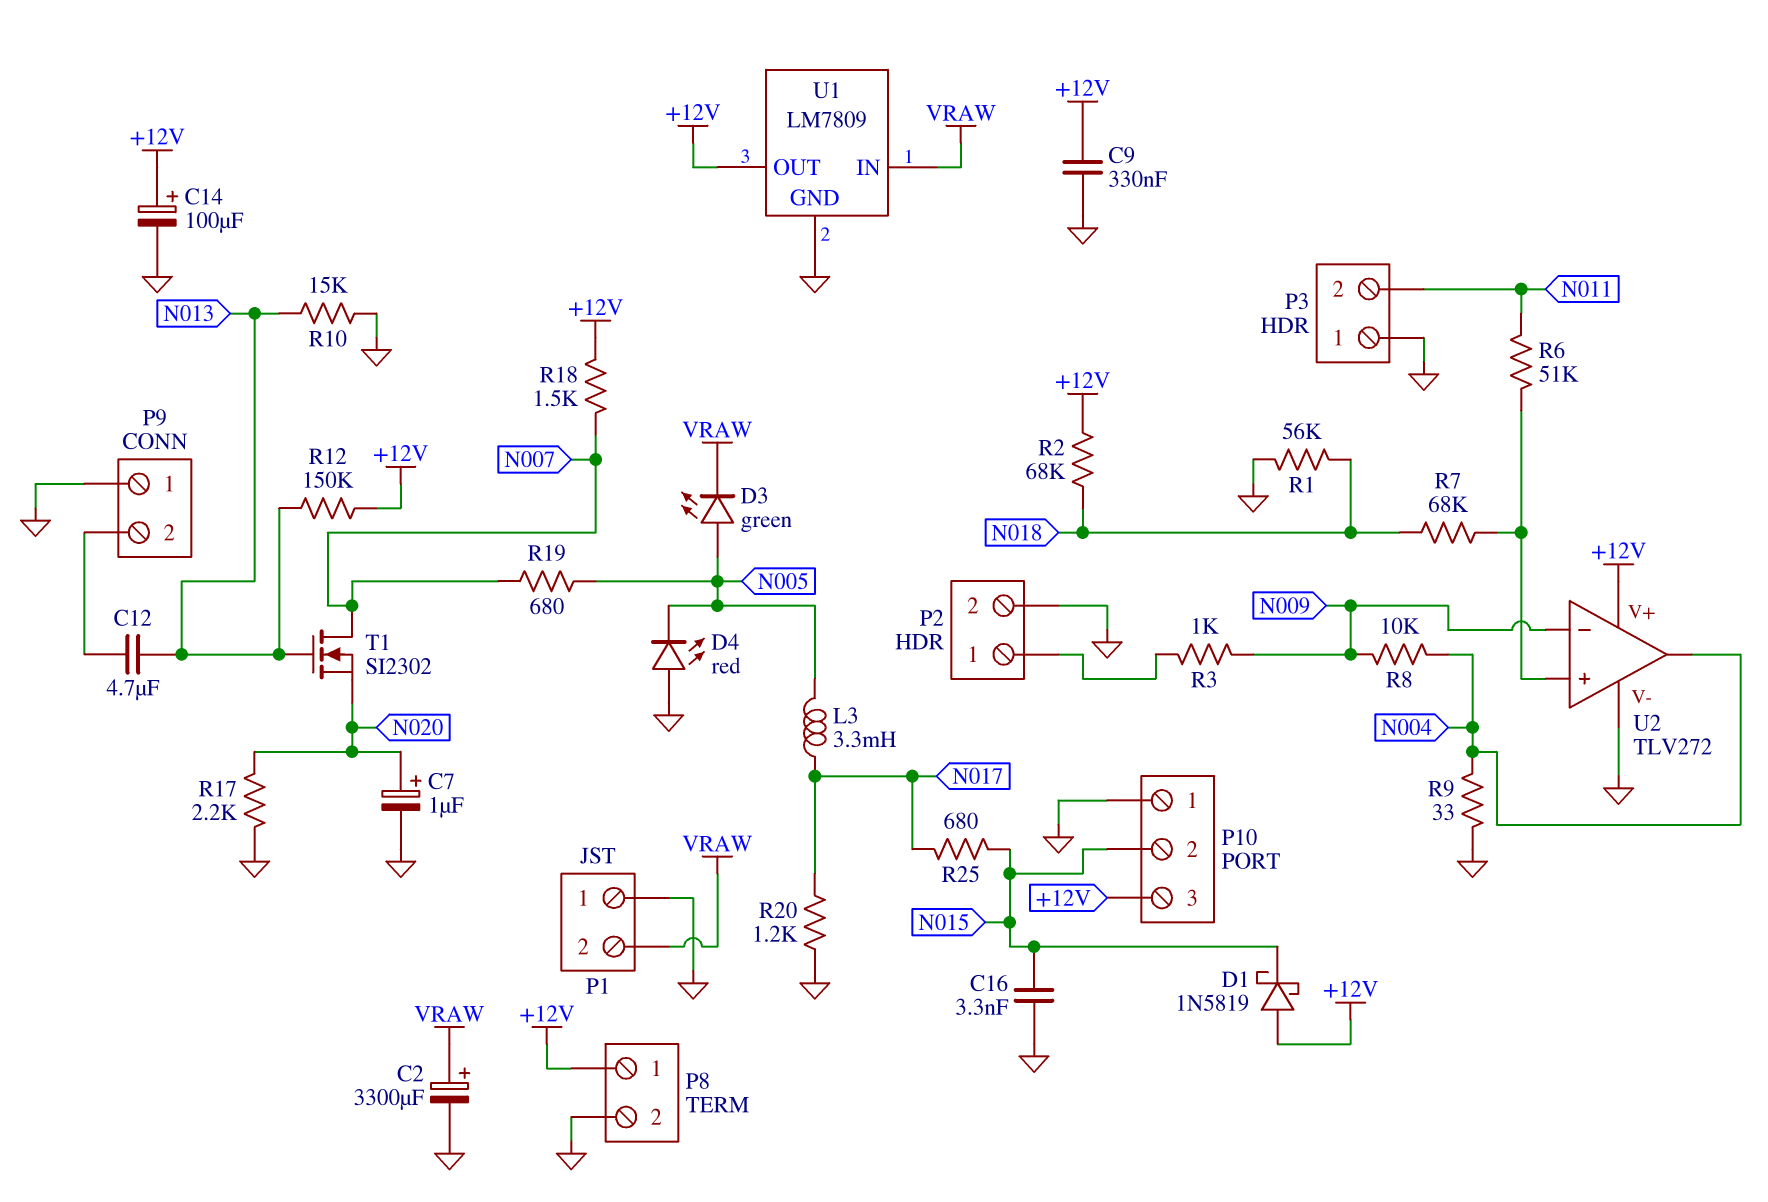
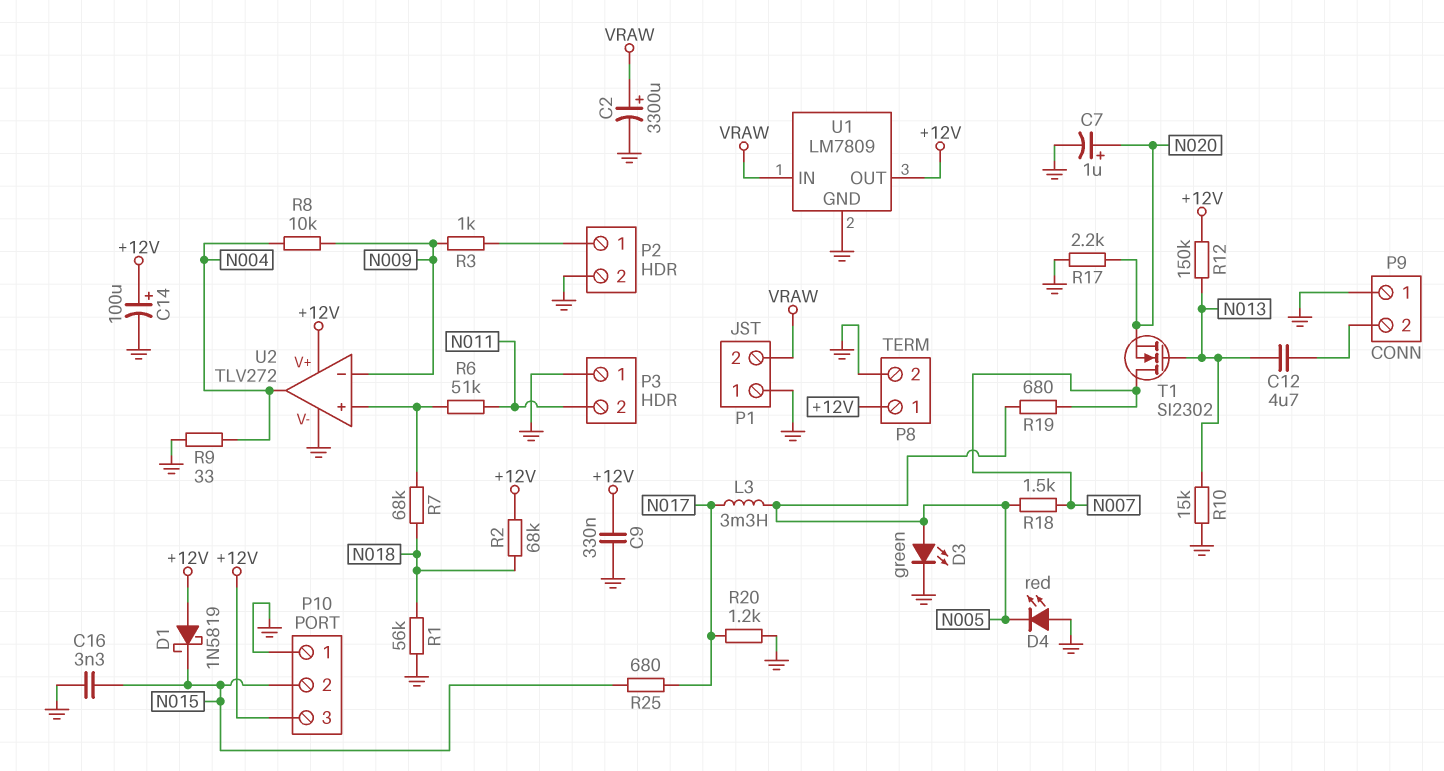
D3: LED green (A N005, K VRAW) -> LED green (A N005, K GND)
R18: 1.5k (+12V, N007) -> 1.5k (N005, N007)

